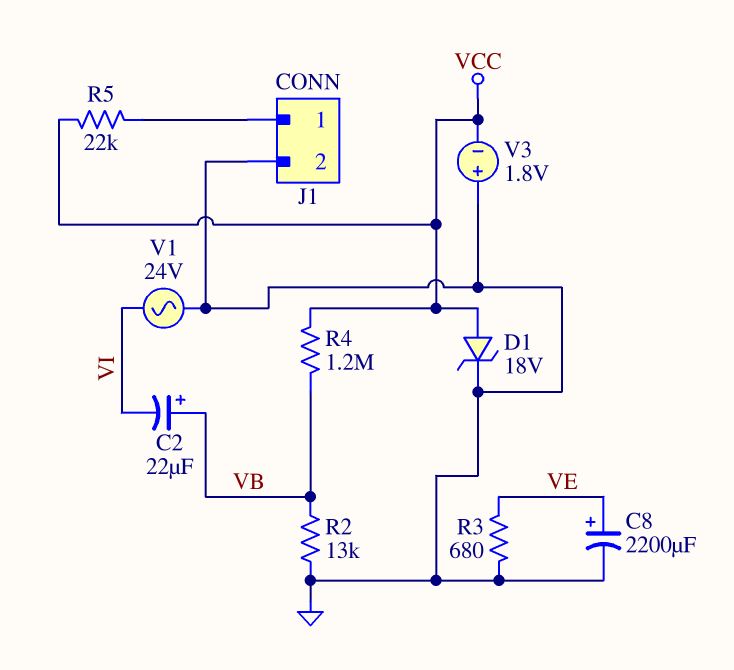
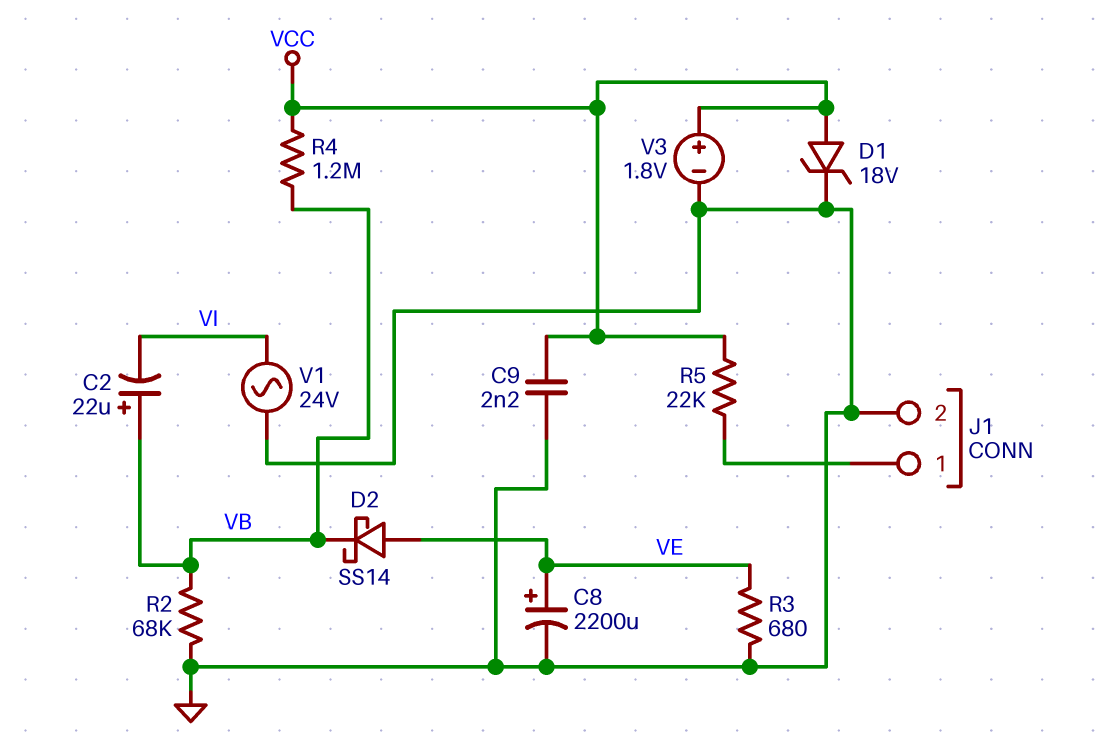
C9: none -> 2.2nF (GND, VCC)
D2: none -> schottky SS14 (A VE, K VB)
R2: 13k (GND, VB) -> 68k (GND, VB)
V3: 1.8V (plus GND, minus VCC) -> 1.8V (plus VCC, minus GND)

